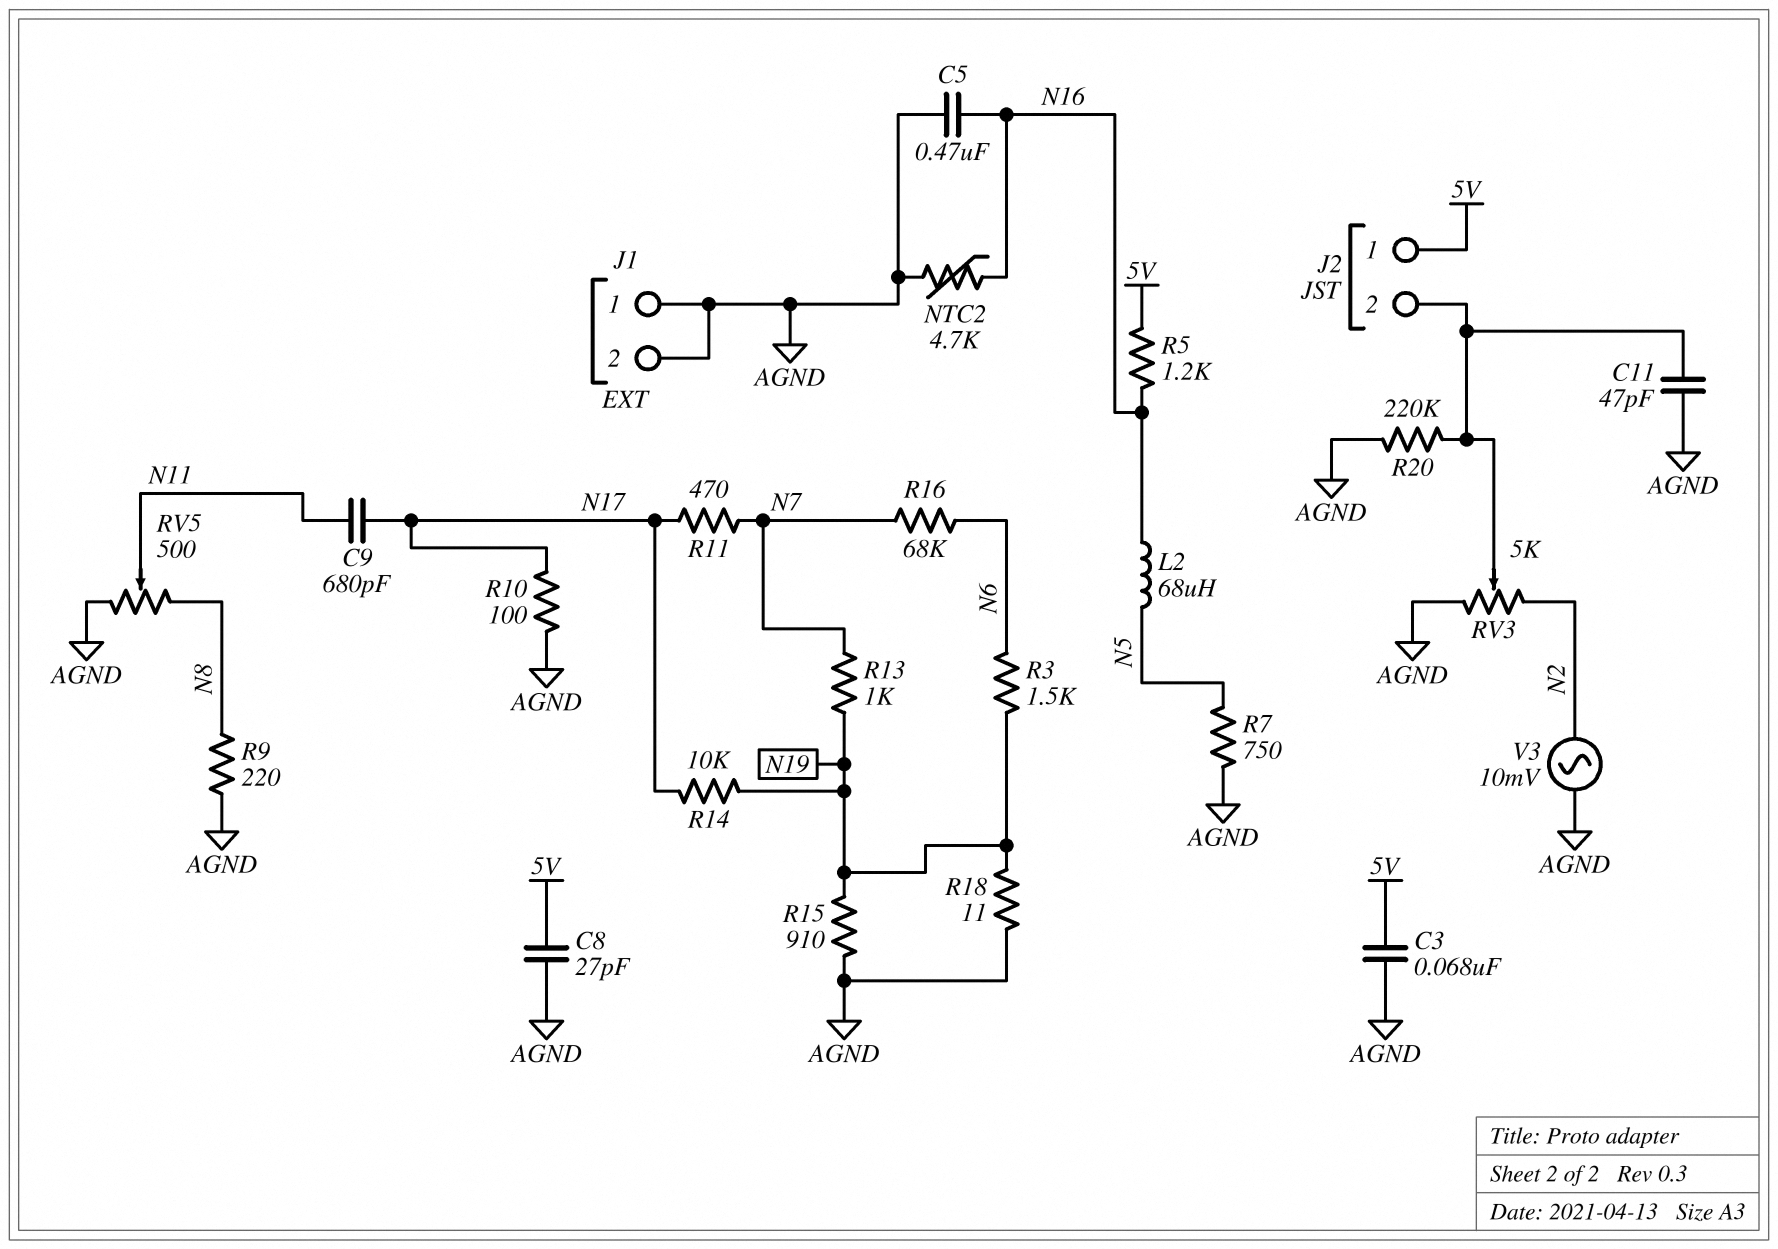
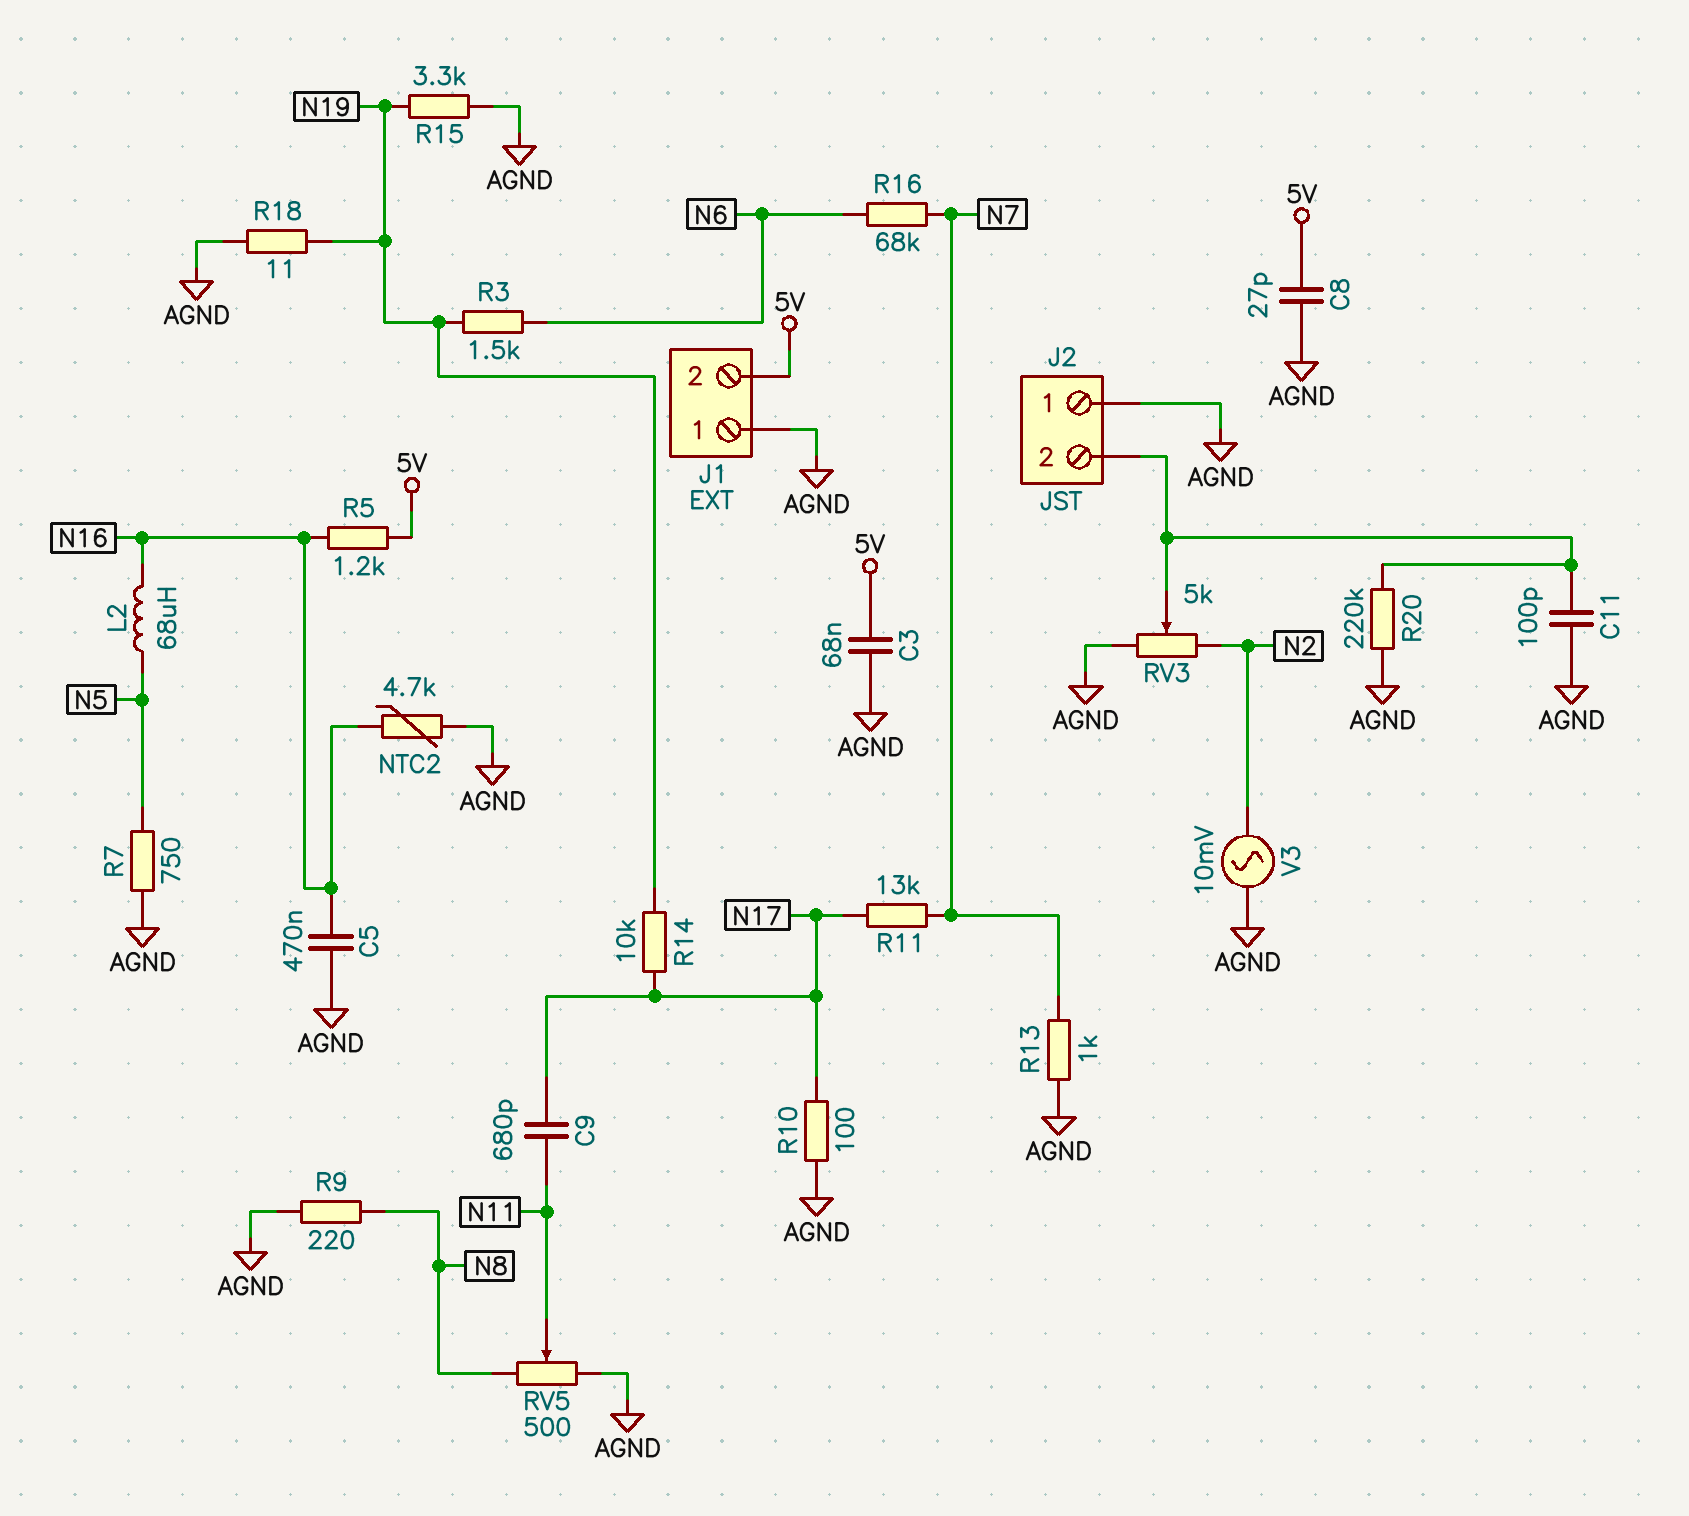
C11: 47pF (AGND, J2/2) -> 100pF (AGND, J2/2)
J1 pin 2: AGND -> 5V
J2 pin 1: 5V -> AGND
R11: 470 (N7, N17) -> 13k (N7, N17)
R13: 1k (N7, N19) -> 1k (AGND, N7)
R15: 910 (AGND, N19) -> 3.3k (AGND, N19)

